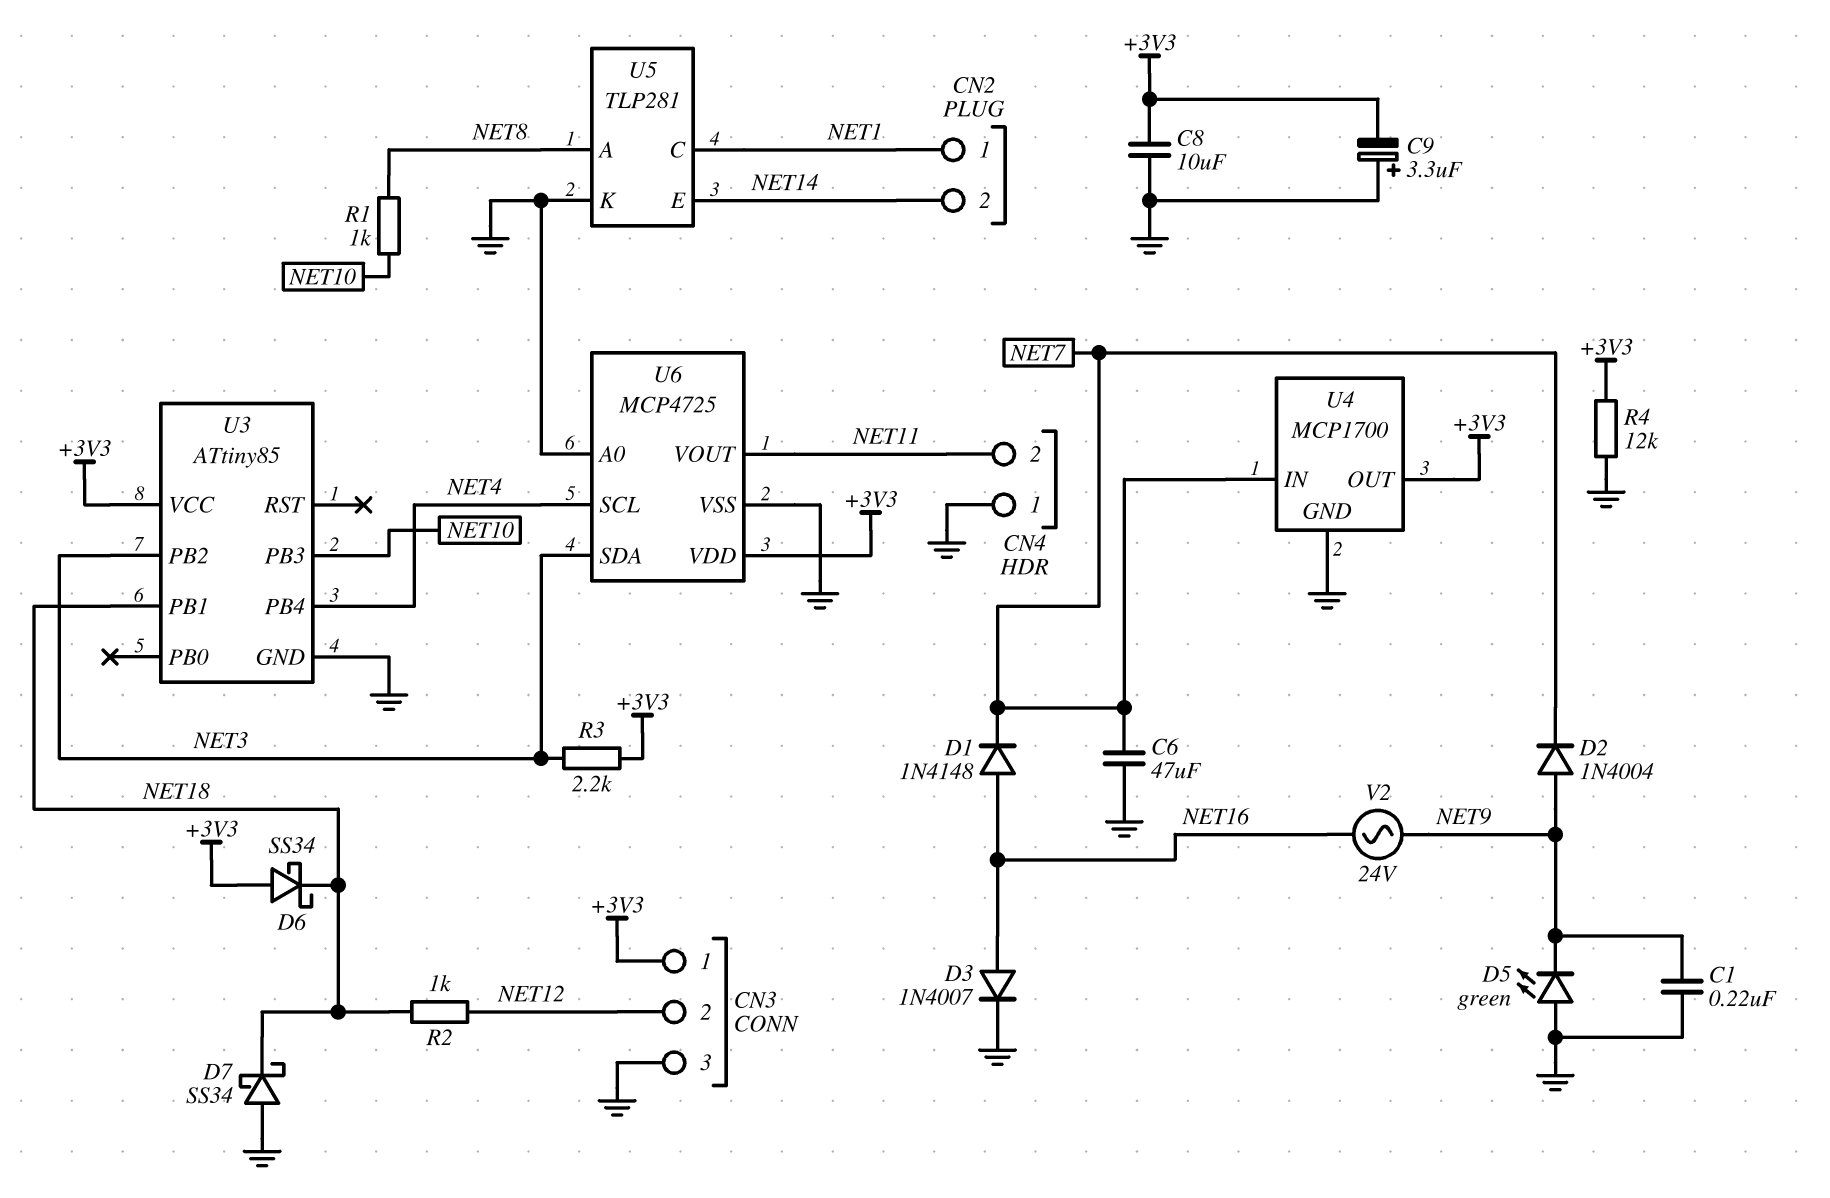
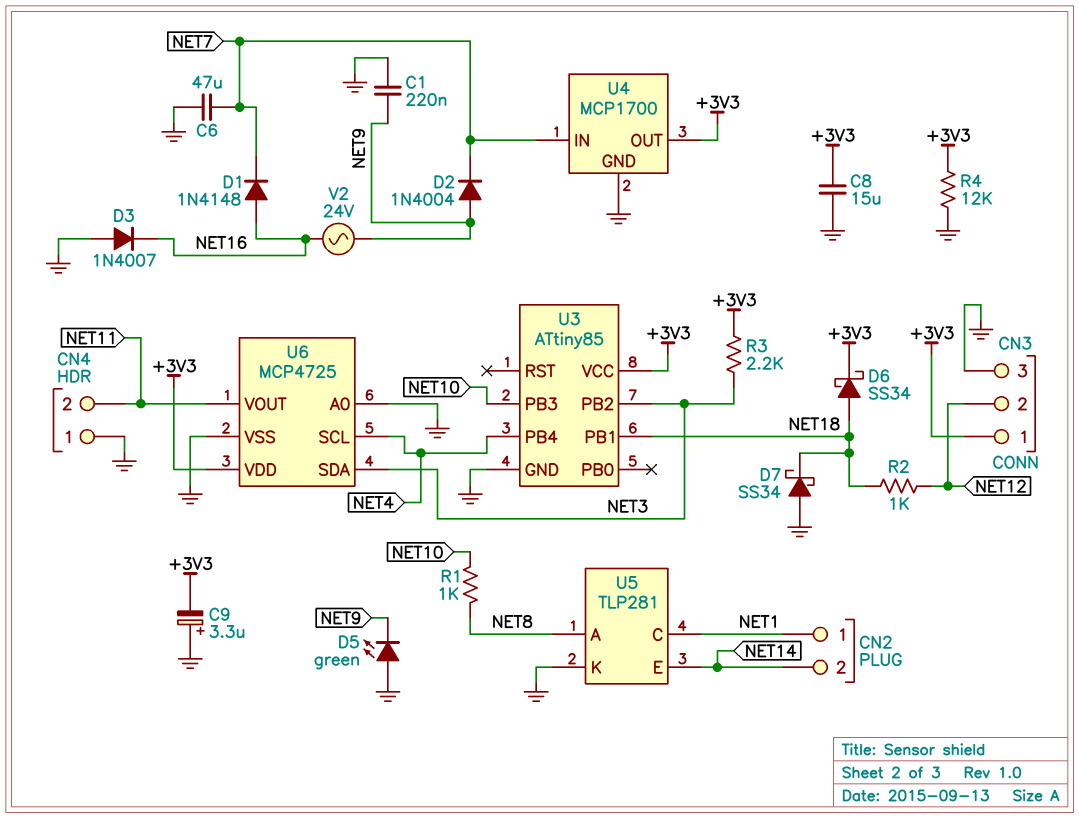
C8: 10uF (+3V3, GND) -> 15uF (+3V3, GND)
D3: diode 1N4007 (A NET16, K GND) -> diode 1N4007 (A GND, K NET16)
D6: schottky SS34 (A +3V3, K NET18) -> schottky SS34 (A NET18, K +3V3)

